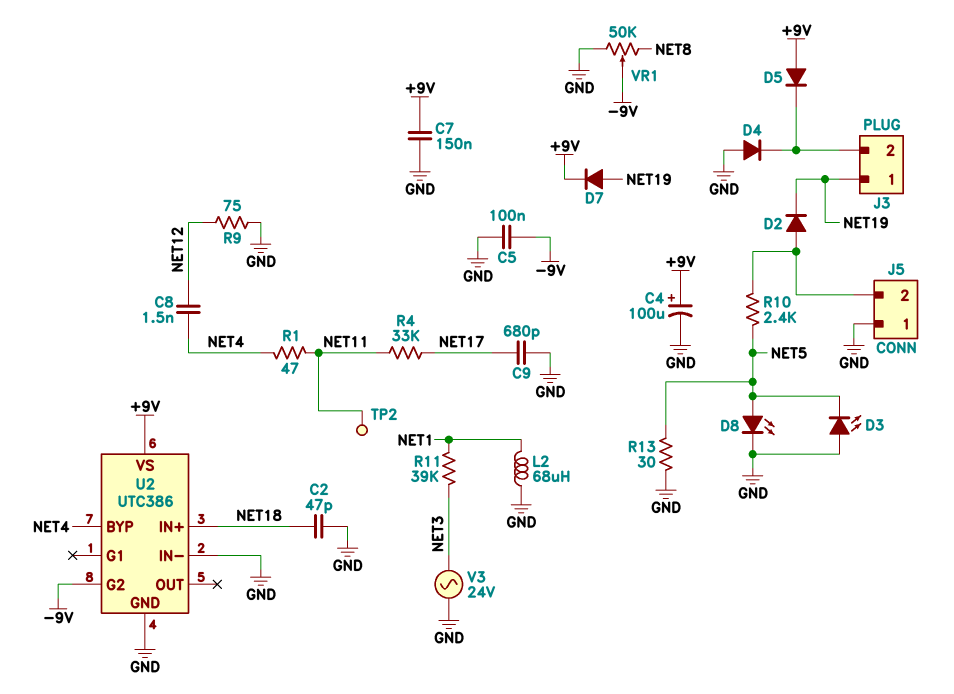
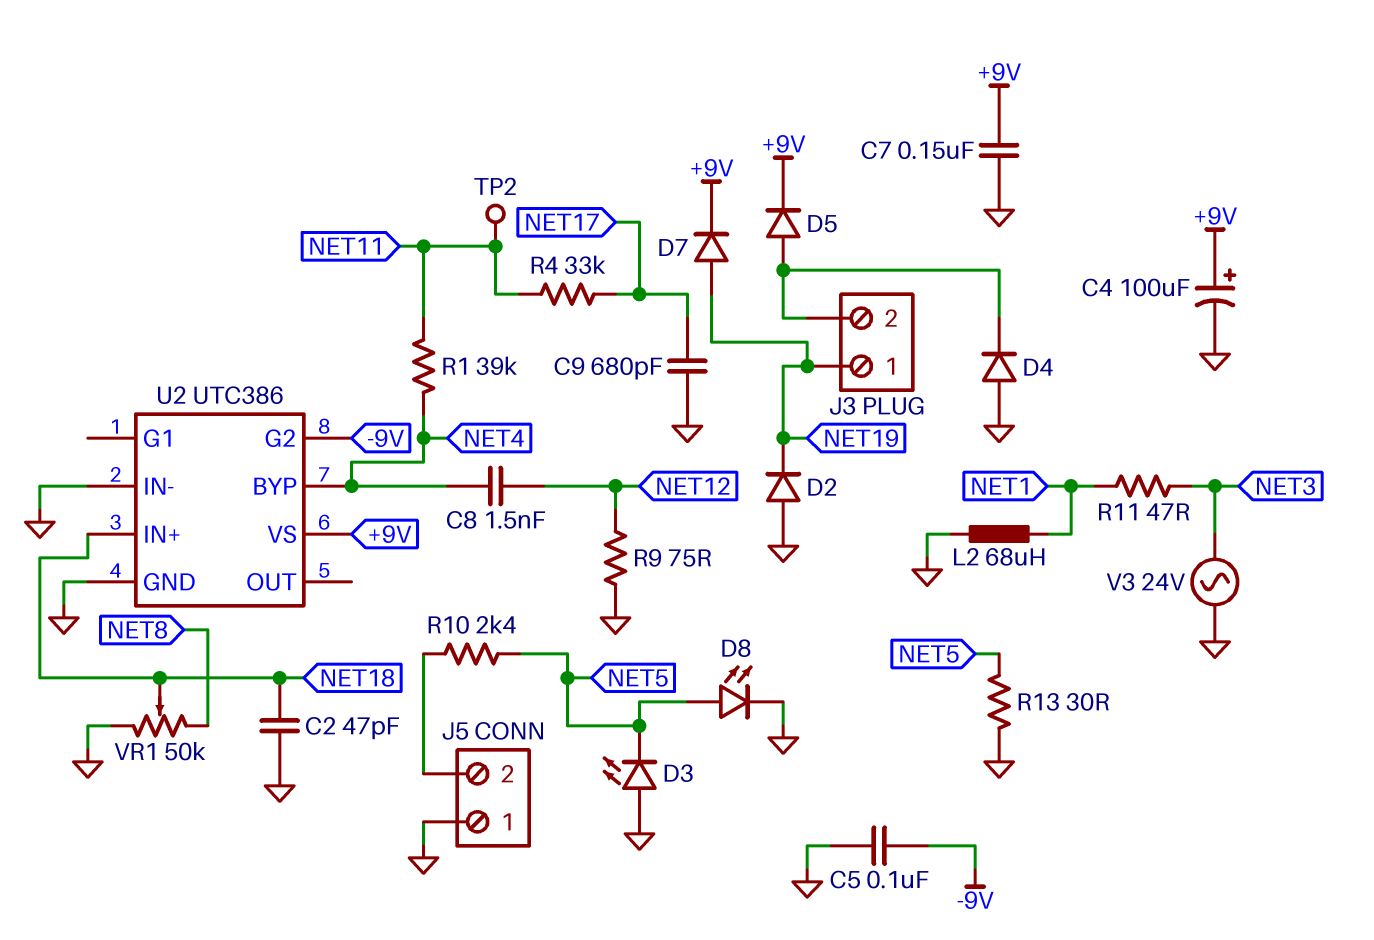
D2: diode (A J5/2, K NET19) -> diode (A GND, K NET19)
D5: diode (A +9V, K J3/2) -> diode (A J3/2, K +9V)
R1: 47 (NET4, NET11) -> 39k (NET4, NET11)
R11: 39k (NET1, NET3) -> 47 (NET1, NET3)
VR1: 50k (GND, NET8, wiper -9V) -> 50k (GND, NET8, wiper NET18)

